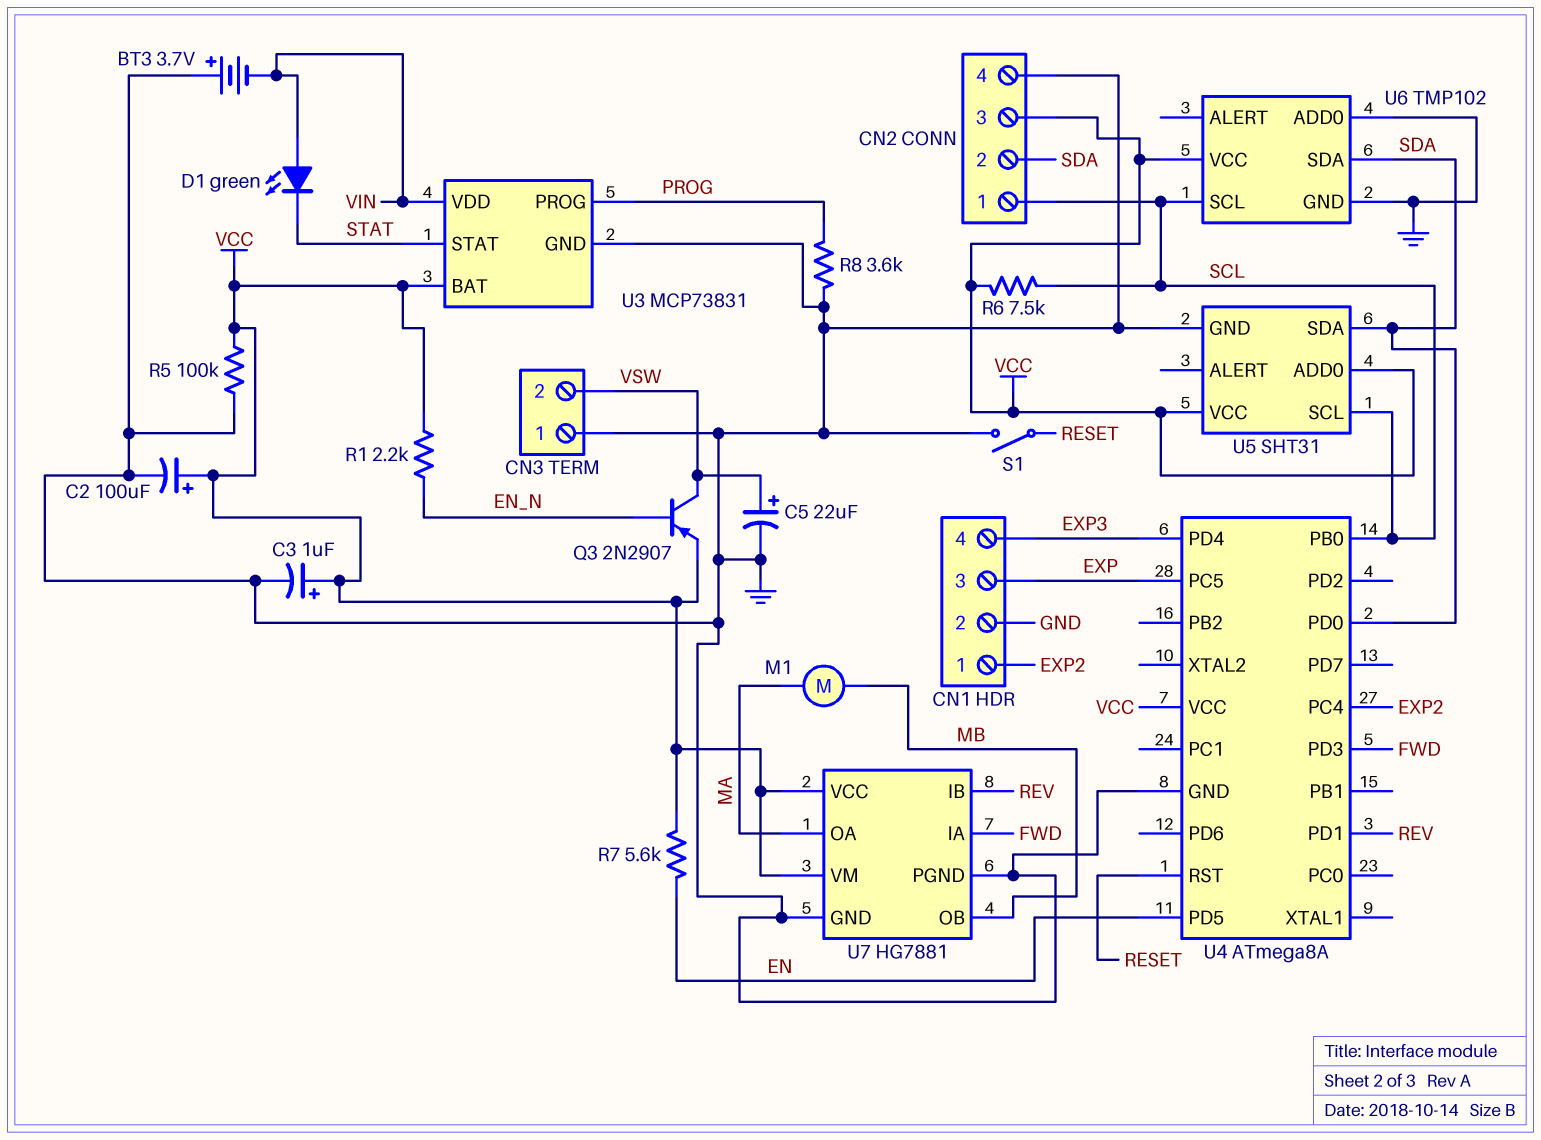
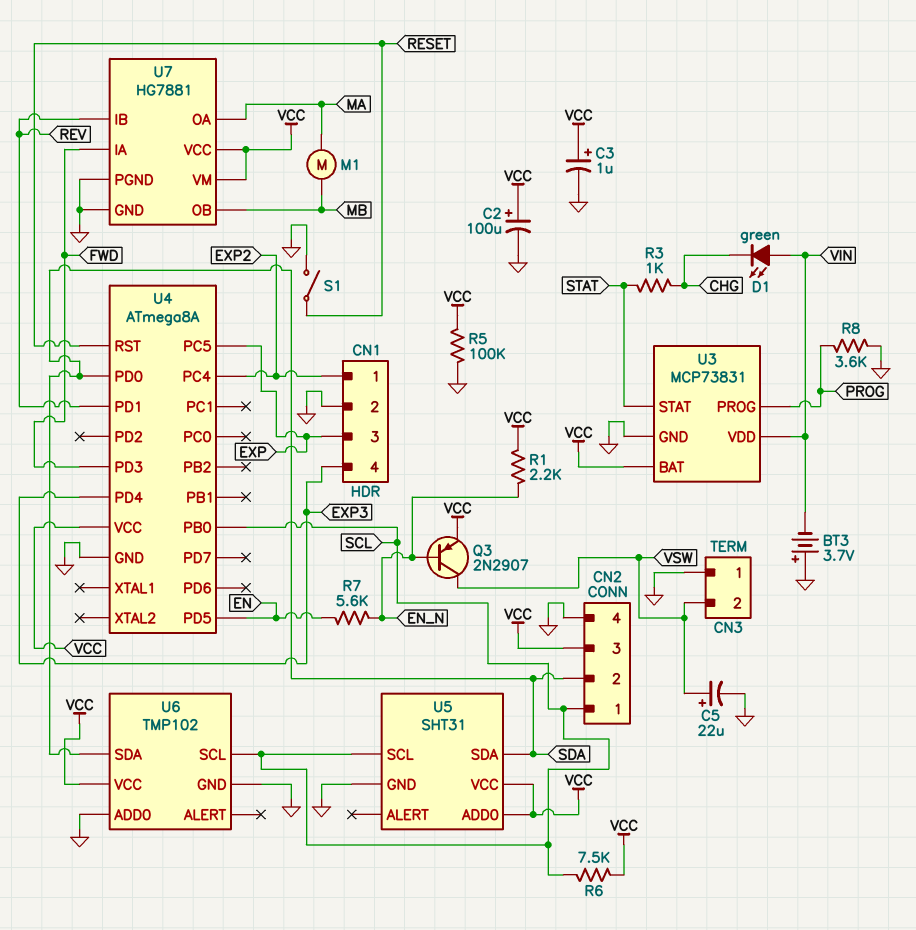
D1: LED green (A VIN, K STAT) -> LED green (A VIN, K CHG)
R3: none -> 1k (CHG, STAT)
R7: 5.6k (EN, VCC) -> 5.6k (EN, EN_N)

